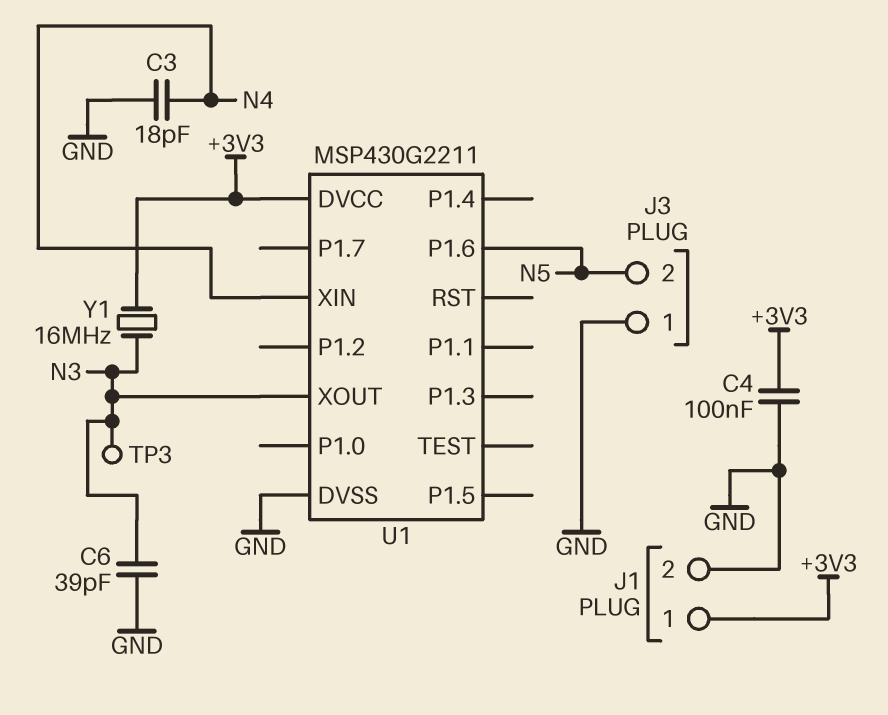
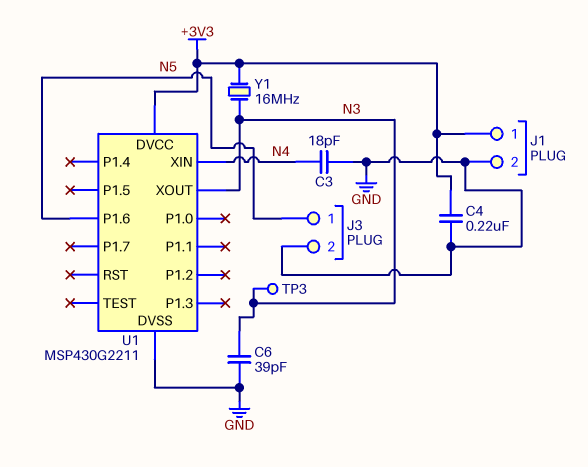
C4: 100nF (+3V3, GND) -> 220nF (+3V3, GND)
J3 pin 1: GND -> N5
J3 pin 2: N5 -> GND

